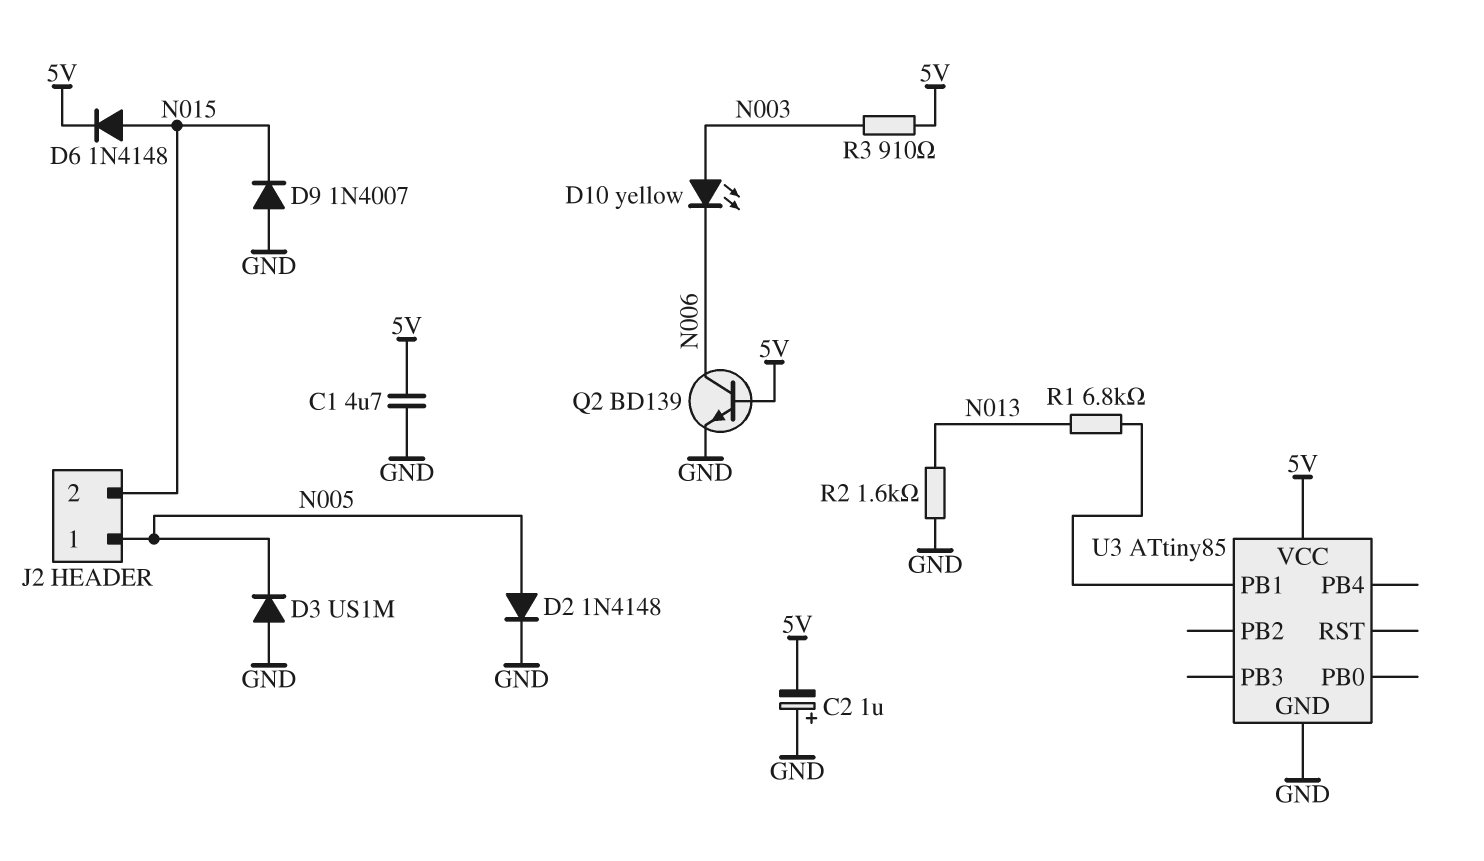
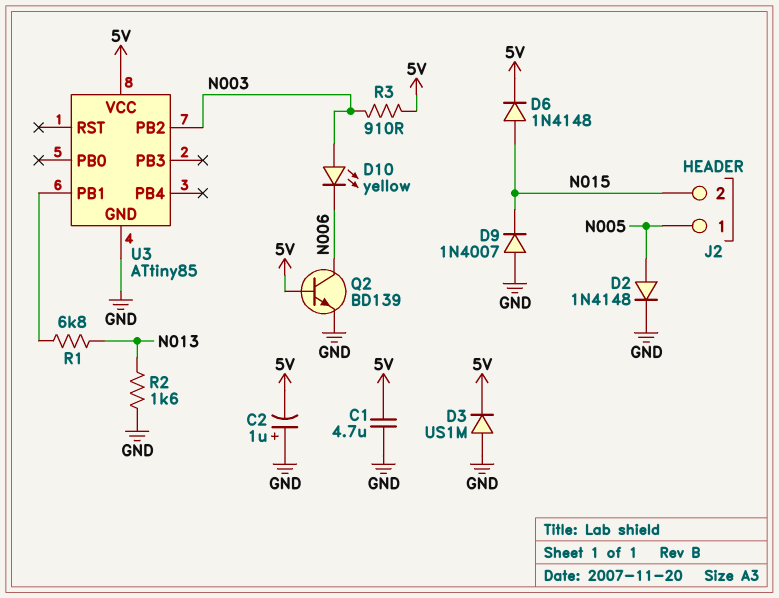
D3: diode US1M (A GND, K N005) -> diode US1M (A GND, K 5V)
U3 pin PB2: none -> N003

